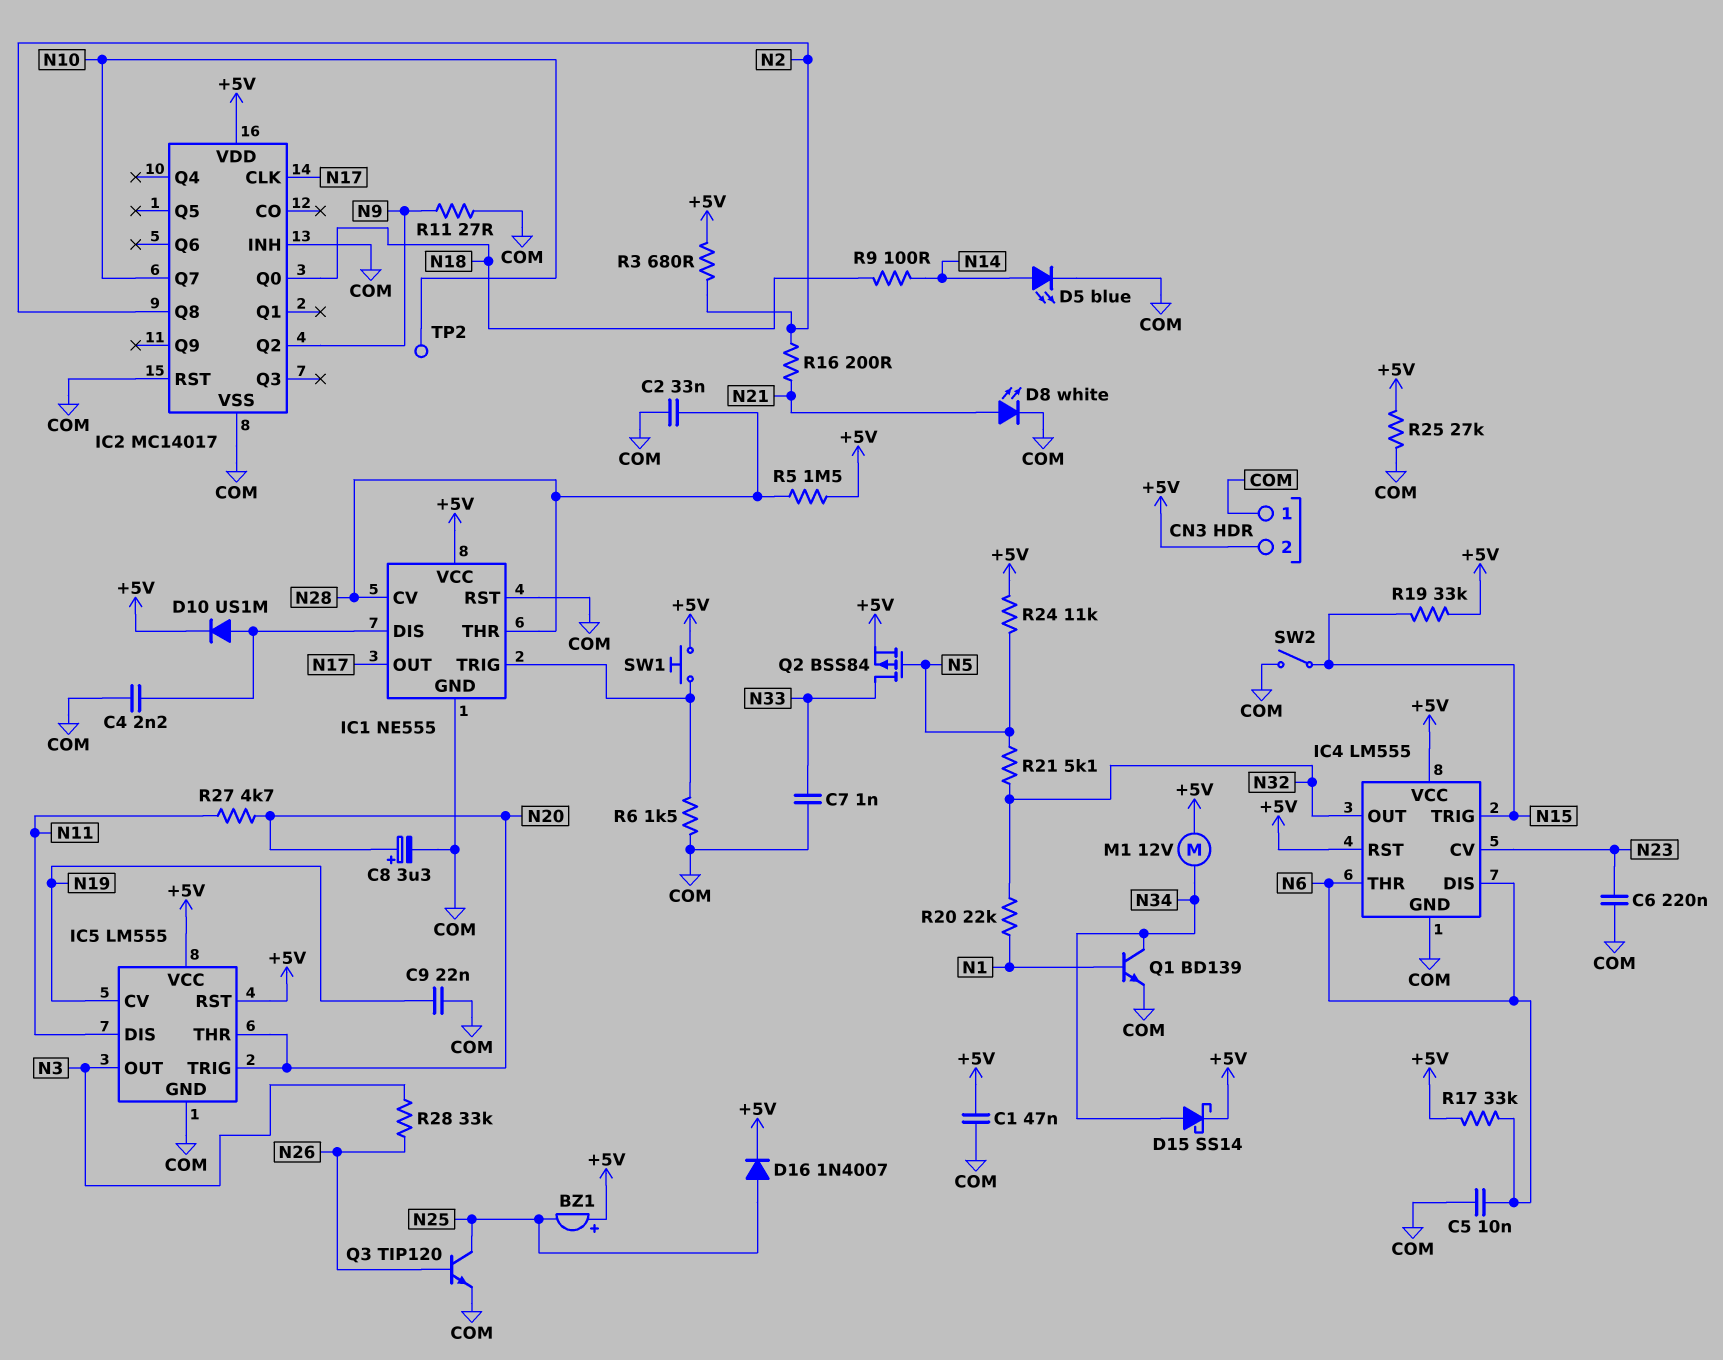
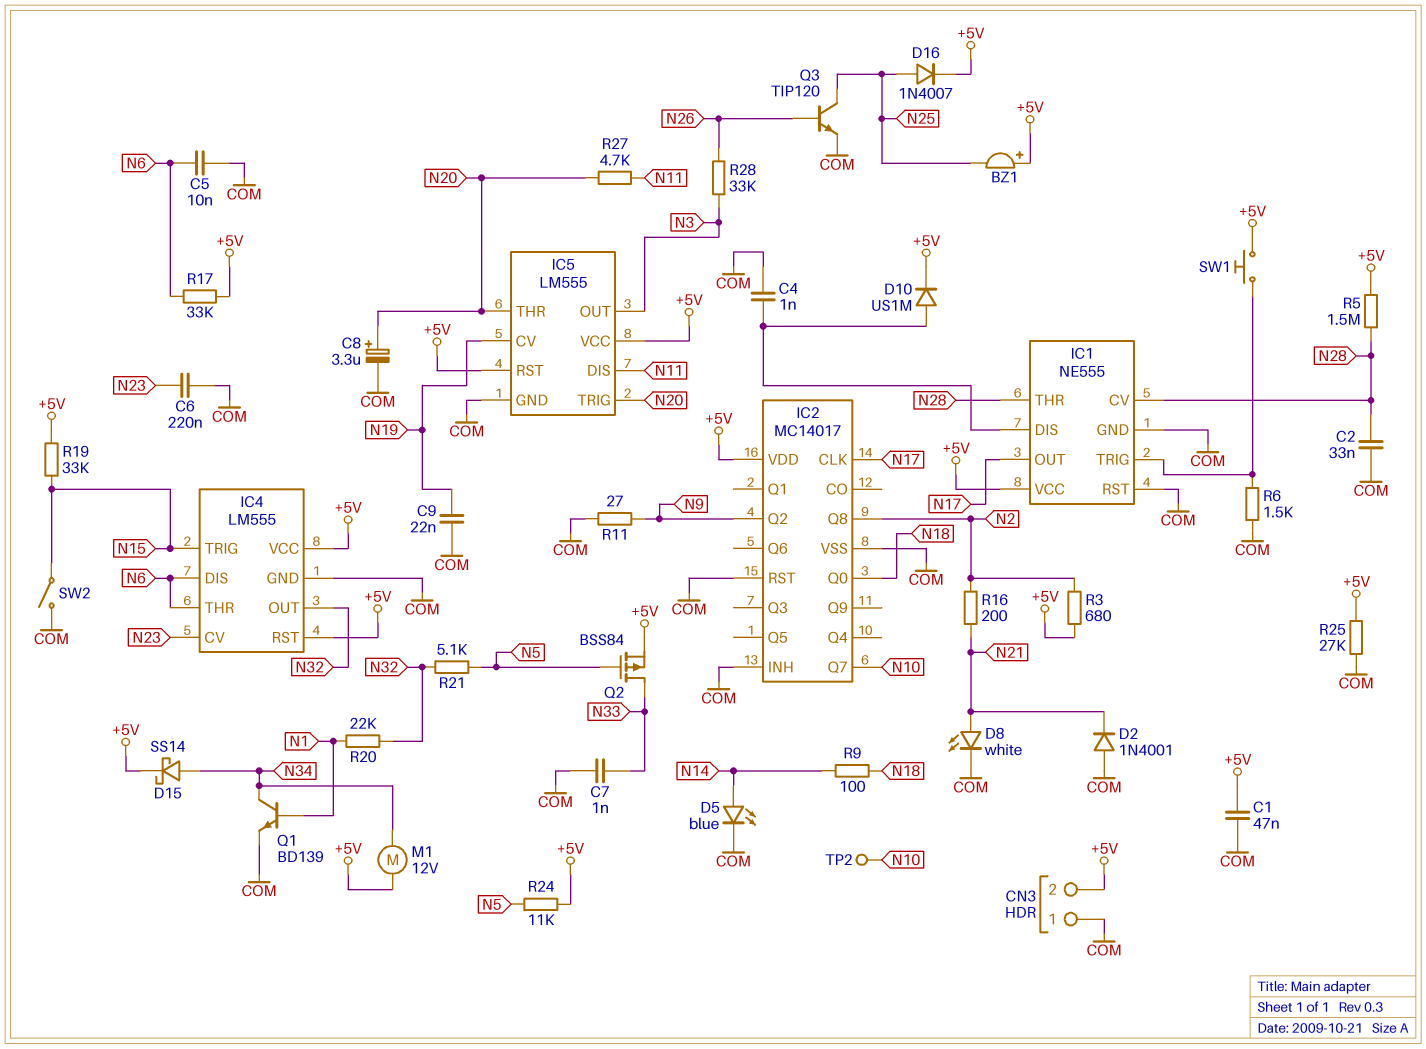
C4: 2.2nF (COM, IC1/DIS) -> 1nF (COM, IC1/DIS)
D2: none -> diode 1N4001 (A COM, K N21)

